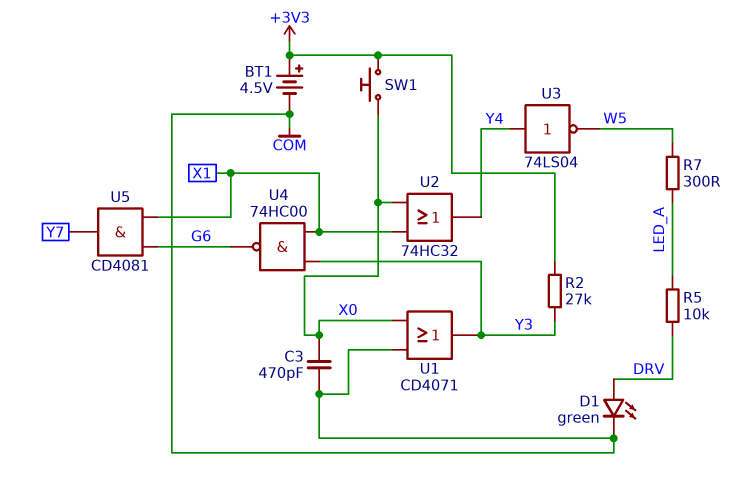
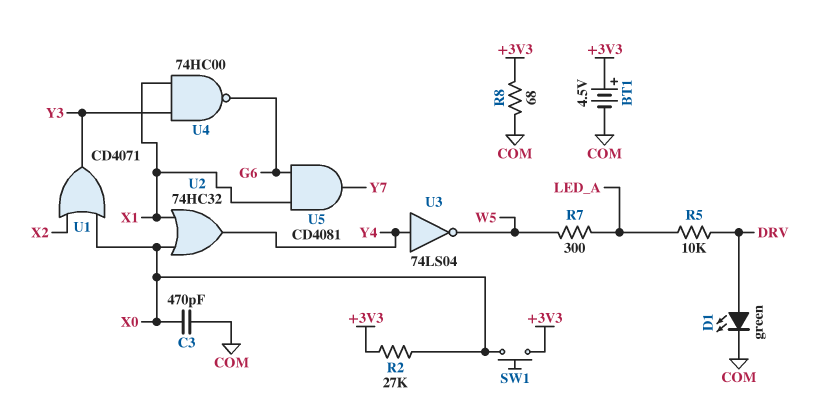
R2: 27k (+3V3, Y3) -> 27k (+3V3, X0)
R8: none -> 68 (+3V3, COM)
U1: OR CD4071 (in COM, in X0, out Y3) -> OR CD4071 (in X0, in X2, out Y3)

